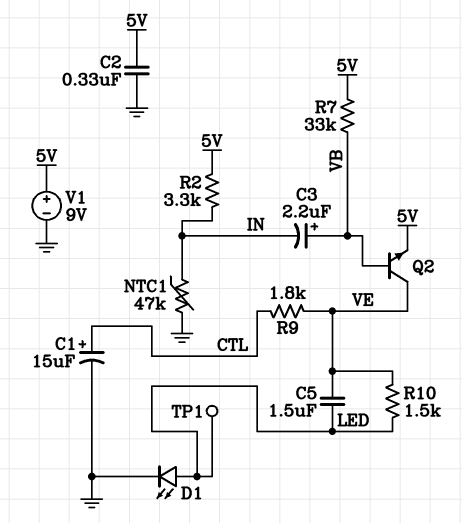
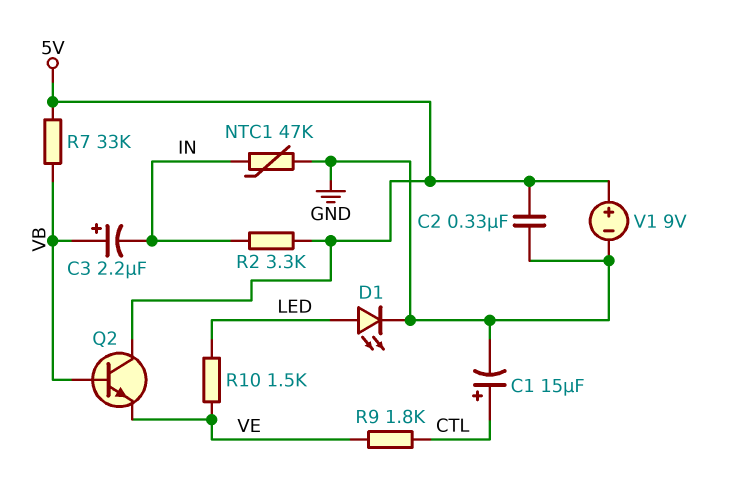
C5: 1.5uF (LED, VE) -> none
Q2: NPN (B VB, C VE, E 5V) -> NPN (B VB, C 5V, E VE)
TP1: test point (LED) -> none

